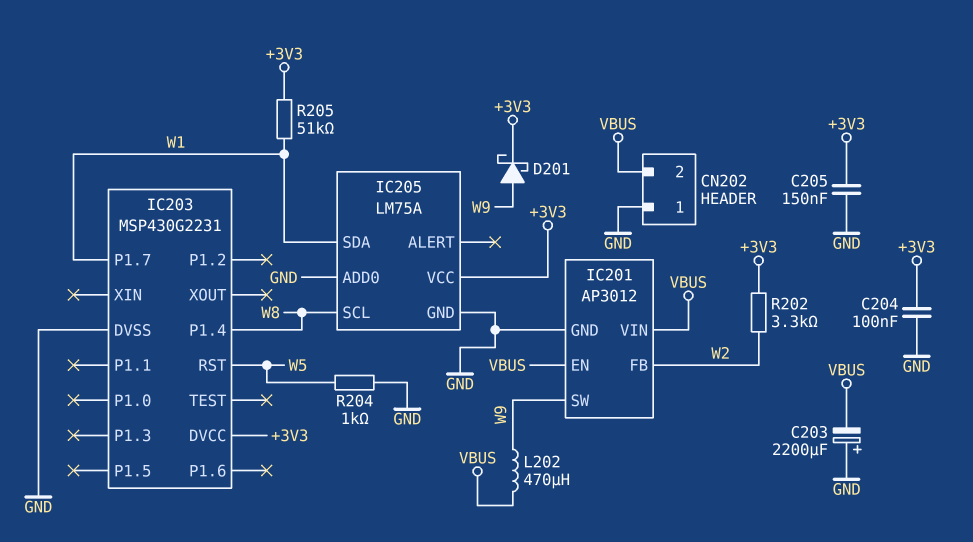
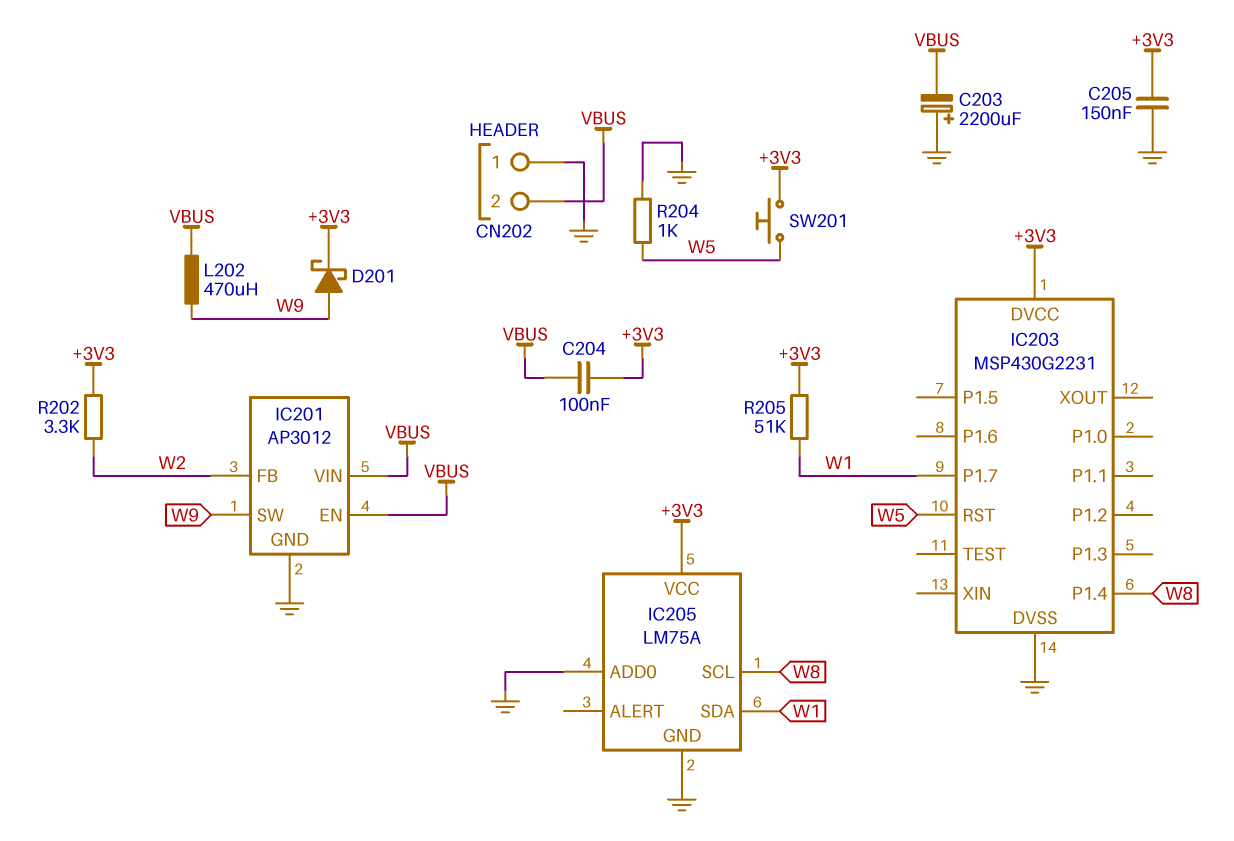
C204: 100nF (+3V3, GND) -> 100nF (+3V3, VBUS)
SW201: none -> button (+3V3, W5)

